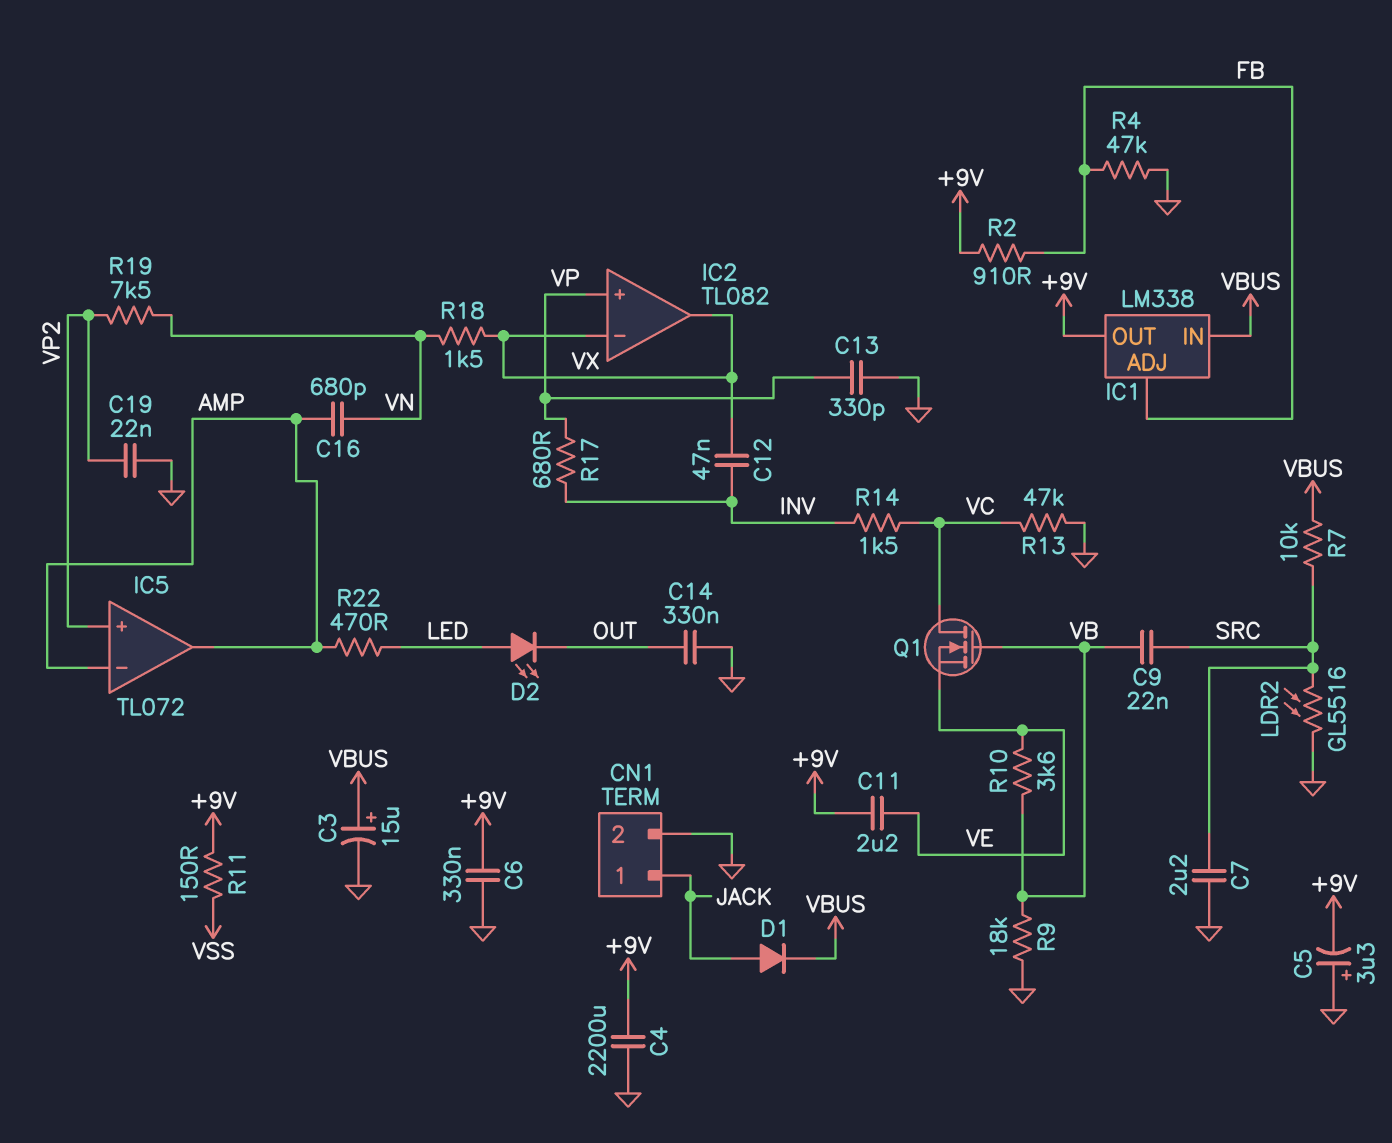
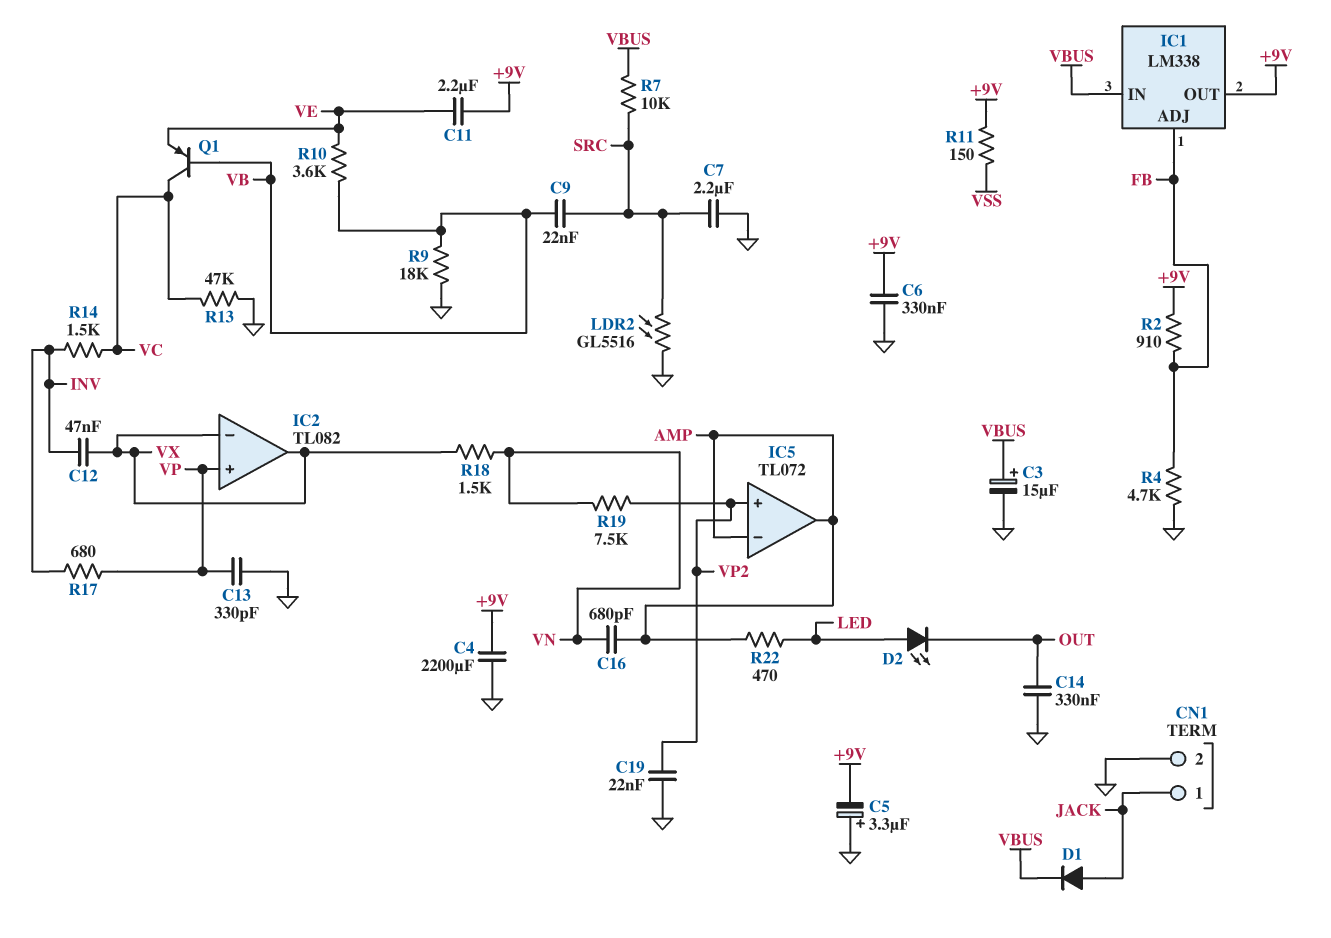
Q1: NMOS (G VB, D VC, S VE) -> PNP (B VB, C VC, E VE)
R4: 47k (FB, GND) -> 4.7k (FB, GND)

